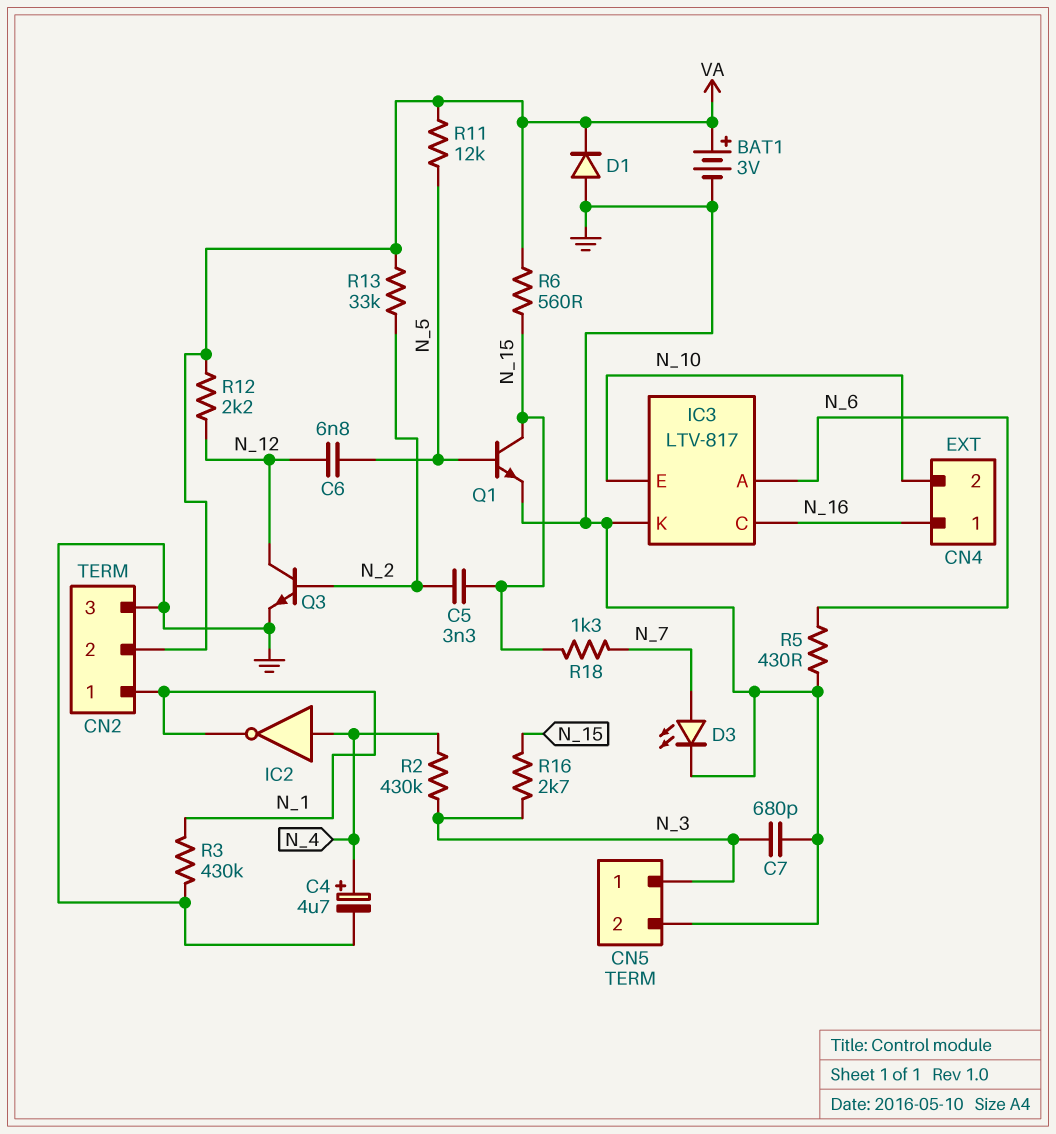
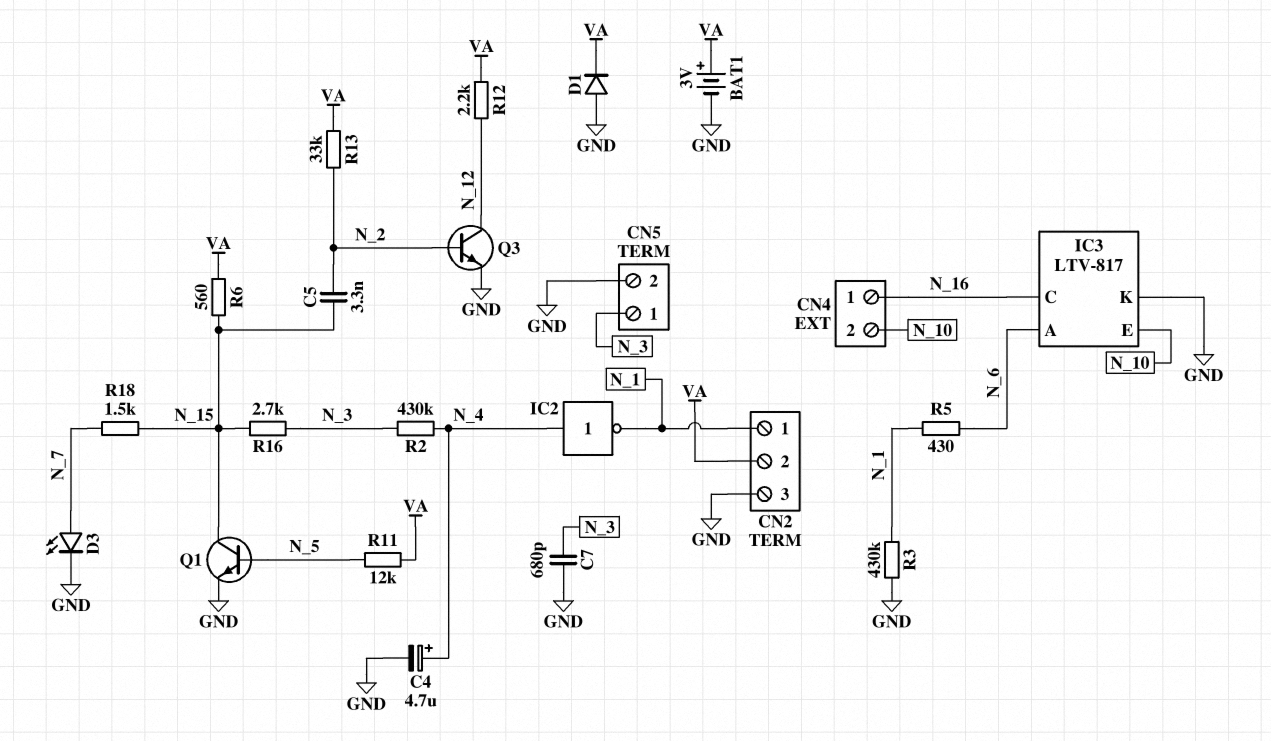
C6: 6.8nF (N_5, N_12) -> none
R5: 430 (GND, N_6) -> 430 (N_1, N_6)
R18: 1.3k (N_7, N_15) -> 1.5k (N_7, N_15)

